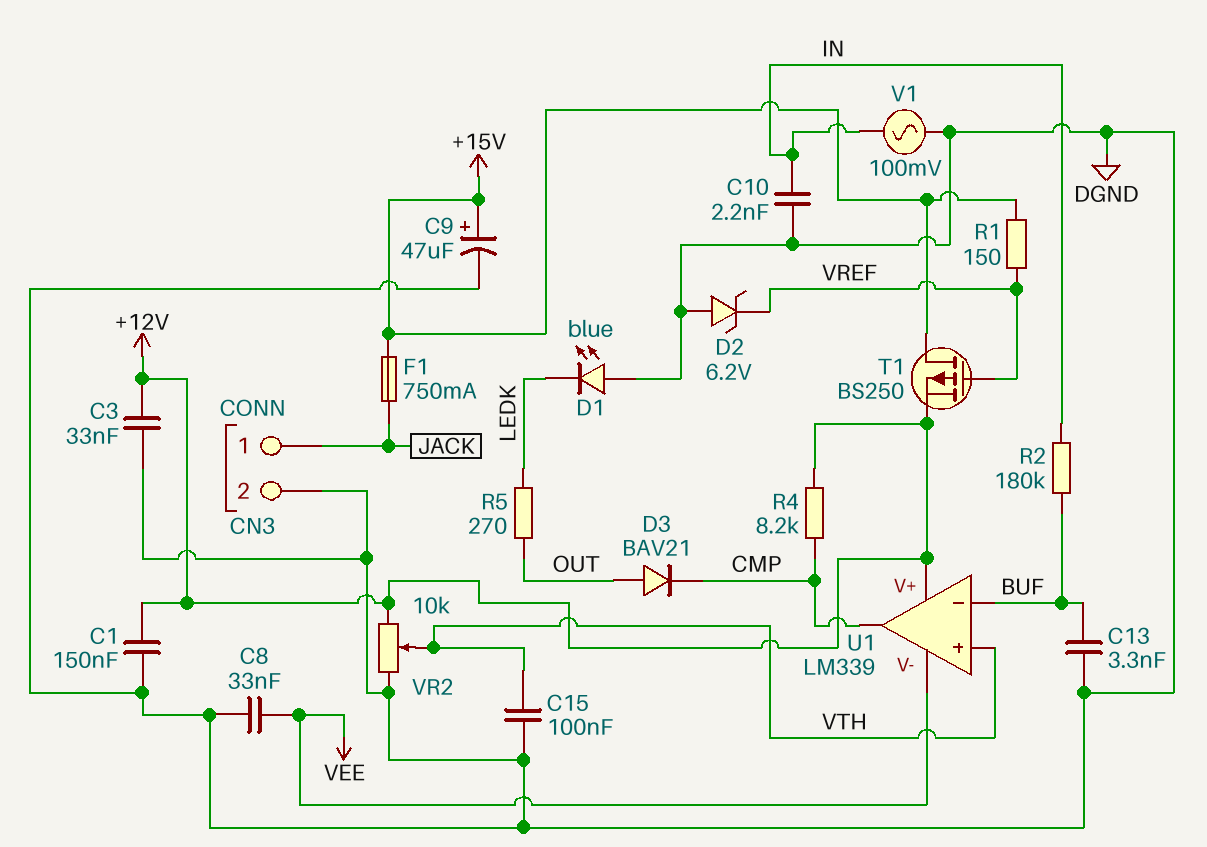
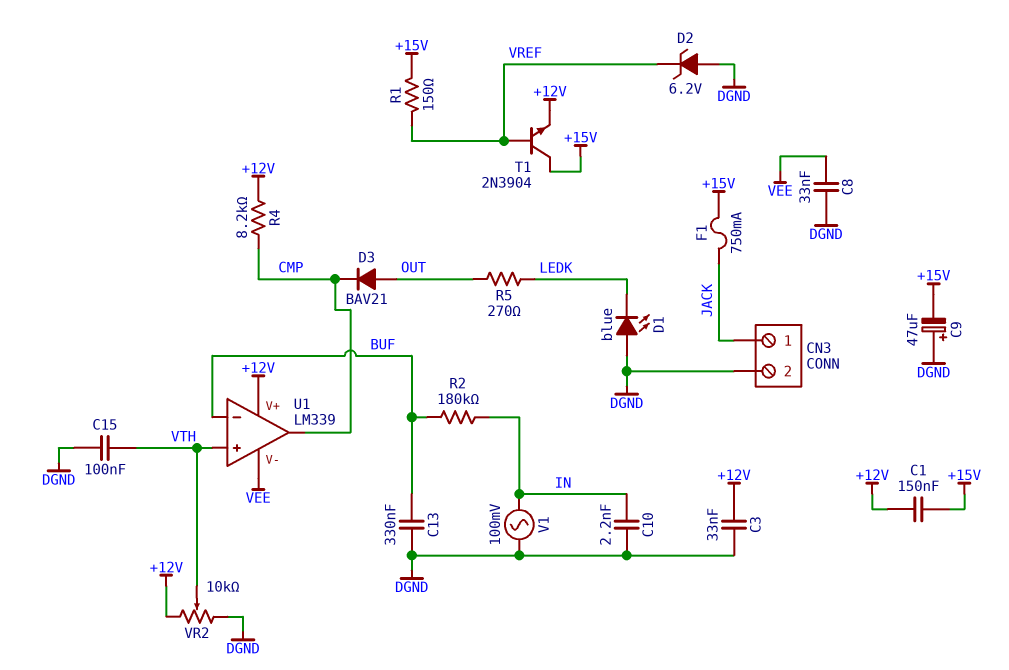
C1: 150nF (+12V, DGND) -> 150nF (+12V, +15V)
C9: 47uF (plus +15V, minus DGND) -> 47uF (plus DGND, minus +15V)
C13: 3.3nF (BUF, DGND) -> 330nF (BUF, DGND)
T1: PMOS BS250 (G VREF, D +15V, S +12V) -> NPN 2N3904 (B VREF, C +15V, E +12V)

